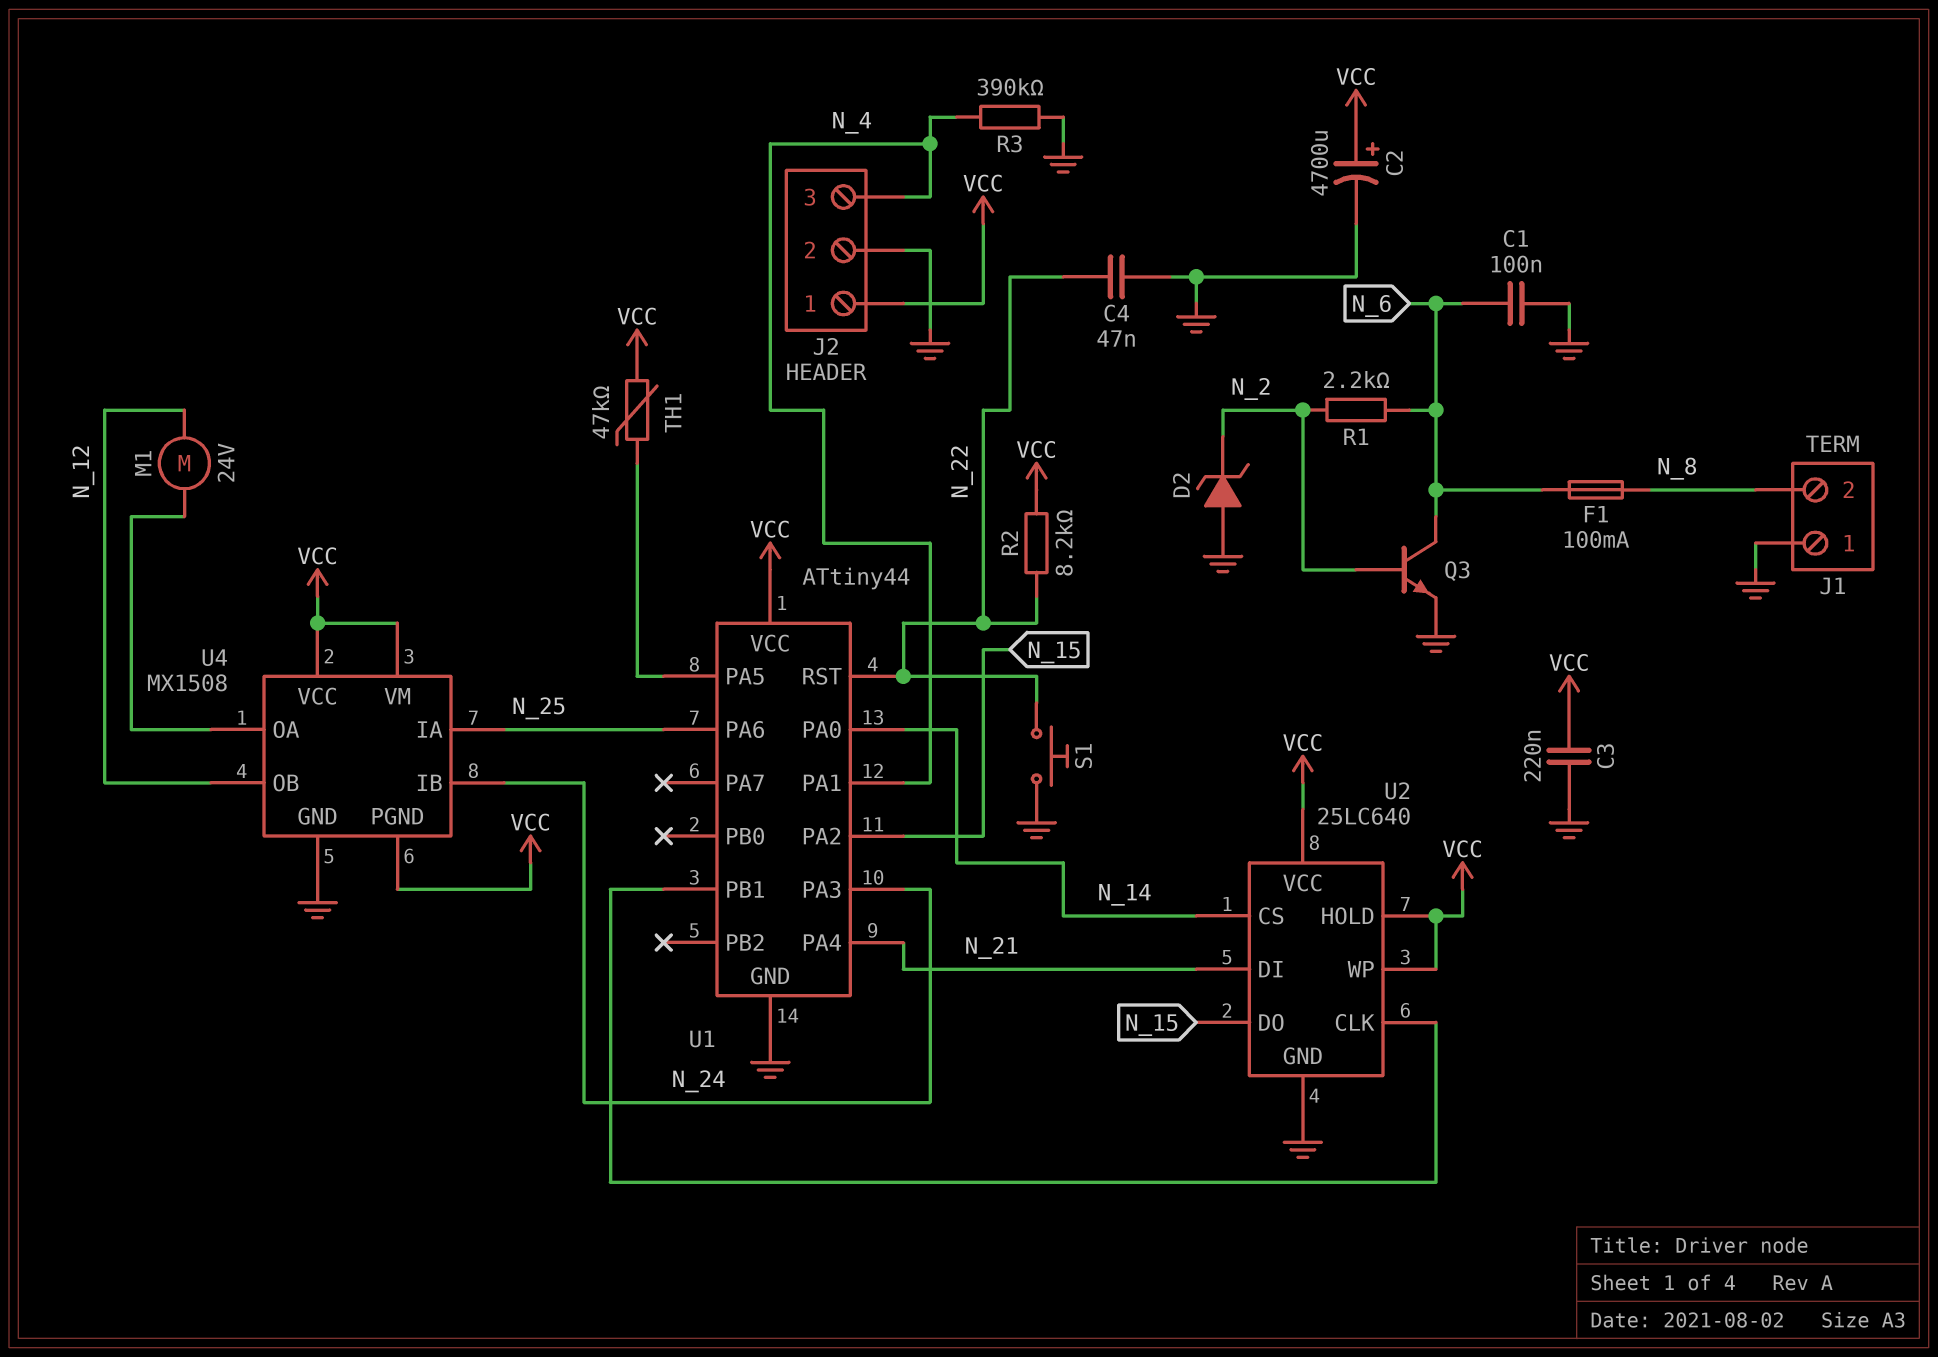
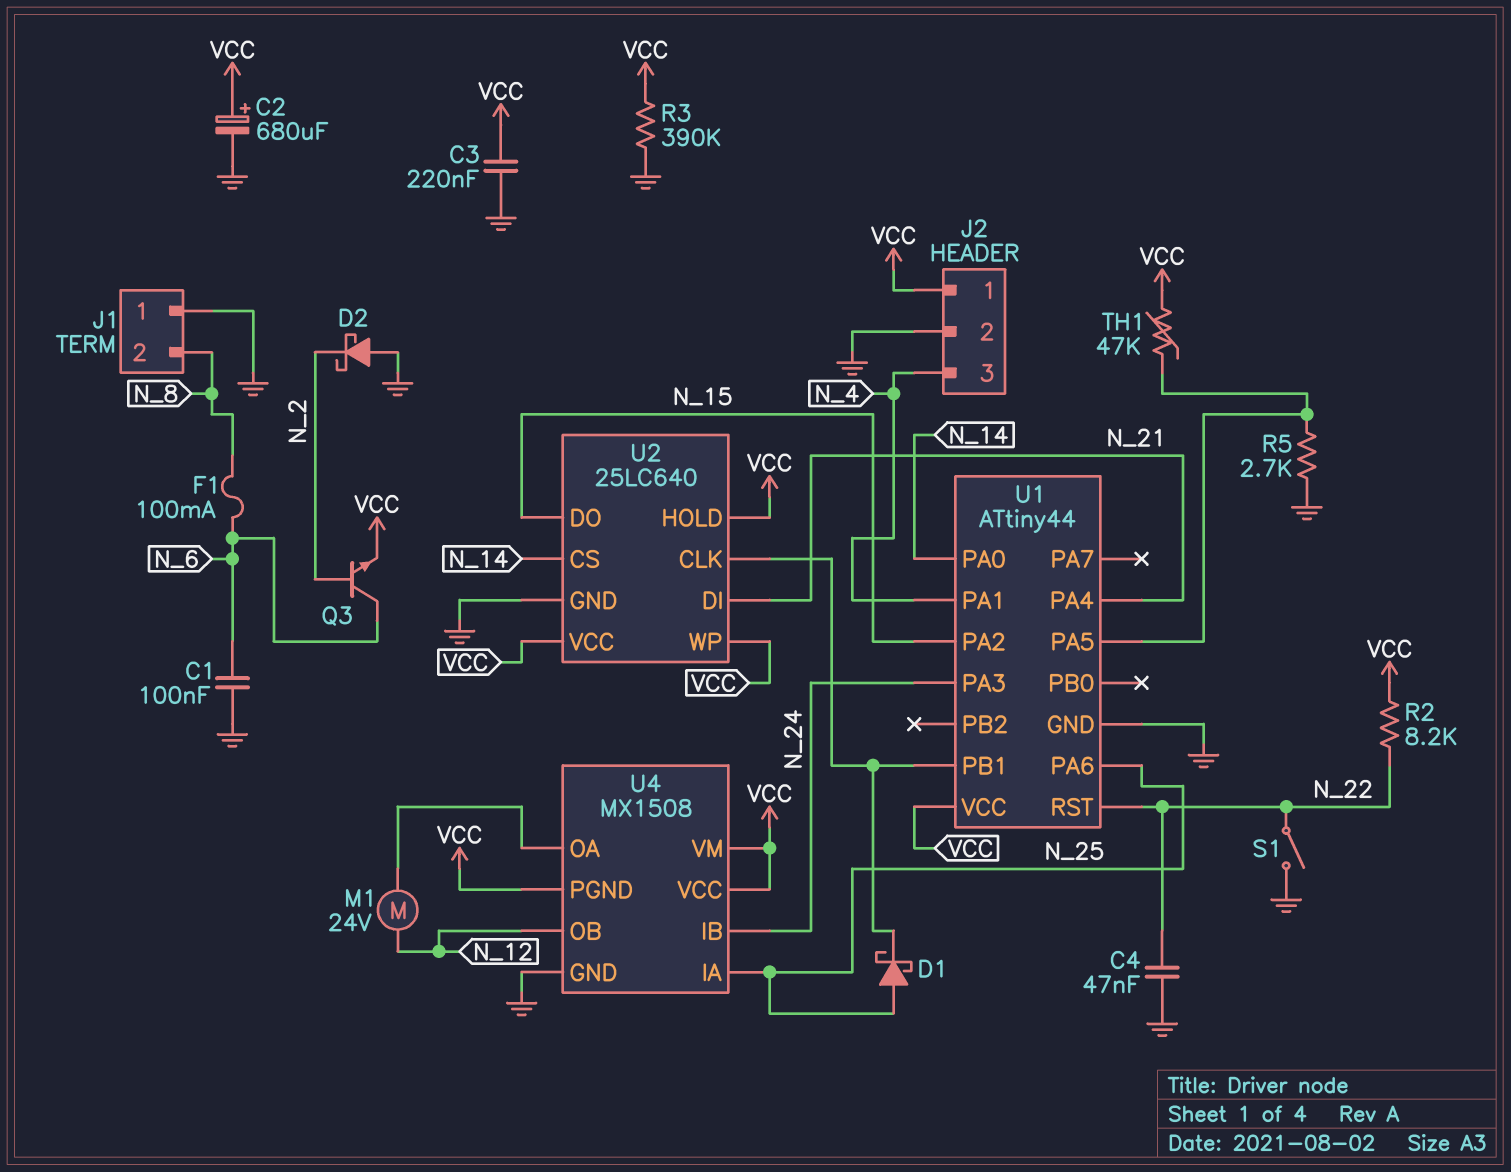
C2: 4700uF (plus VCC, minus GND) -> 680uF (plus VCC, minus GND)
D1: none -> schottky (A N_25, K U1/PB1)
D2: zener (A GND, K N_2) -> schottky (A GND, K N_2)
Q3: NPN (B N_2, C N_6, E GND) -> NPN (B N_2, C N_6, E VCC)
R1: 2.2k (N_2, N_6) -> none
R3: 390k (GND, N_4) -> 390k (GND, VCC)
R5: none -> 2.7k (GND, U1/PA5)
S1: button (GND, N_22) -> switch (GND, N_22)

